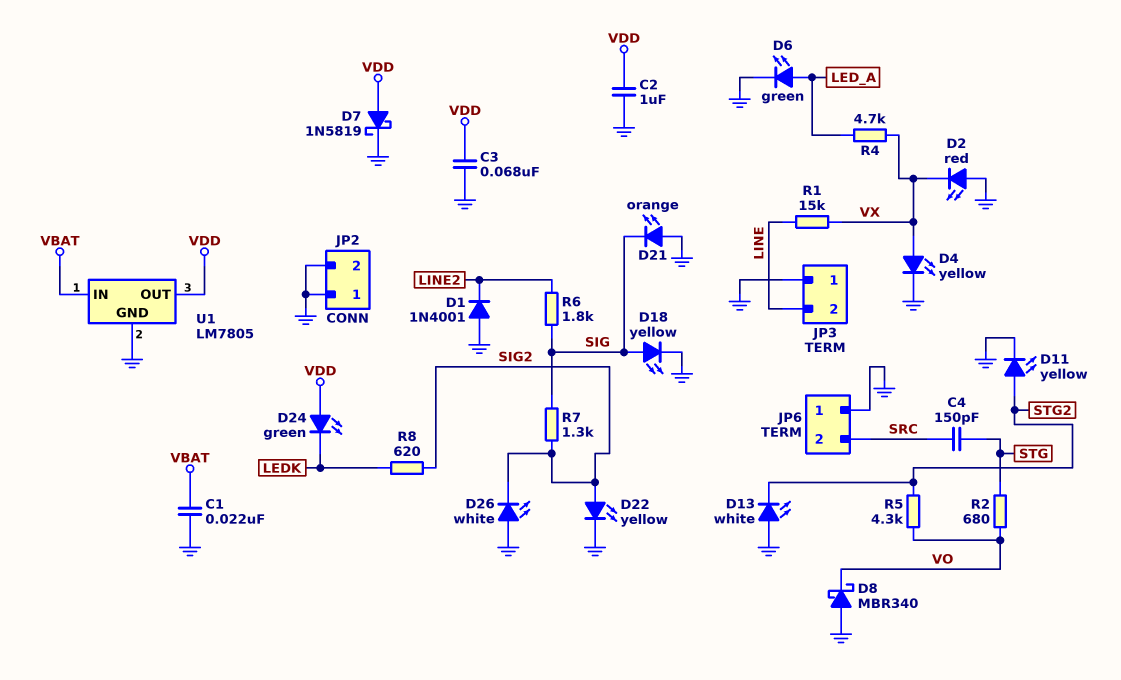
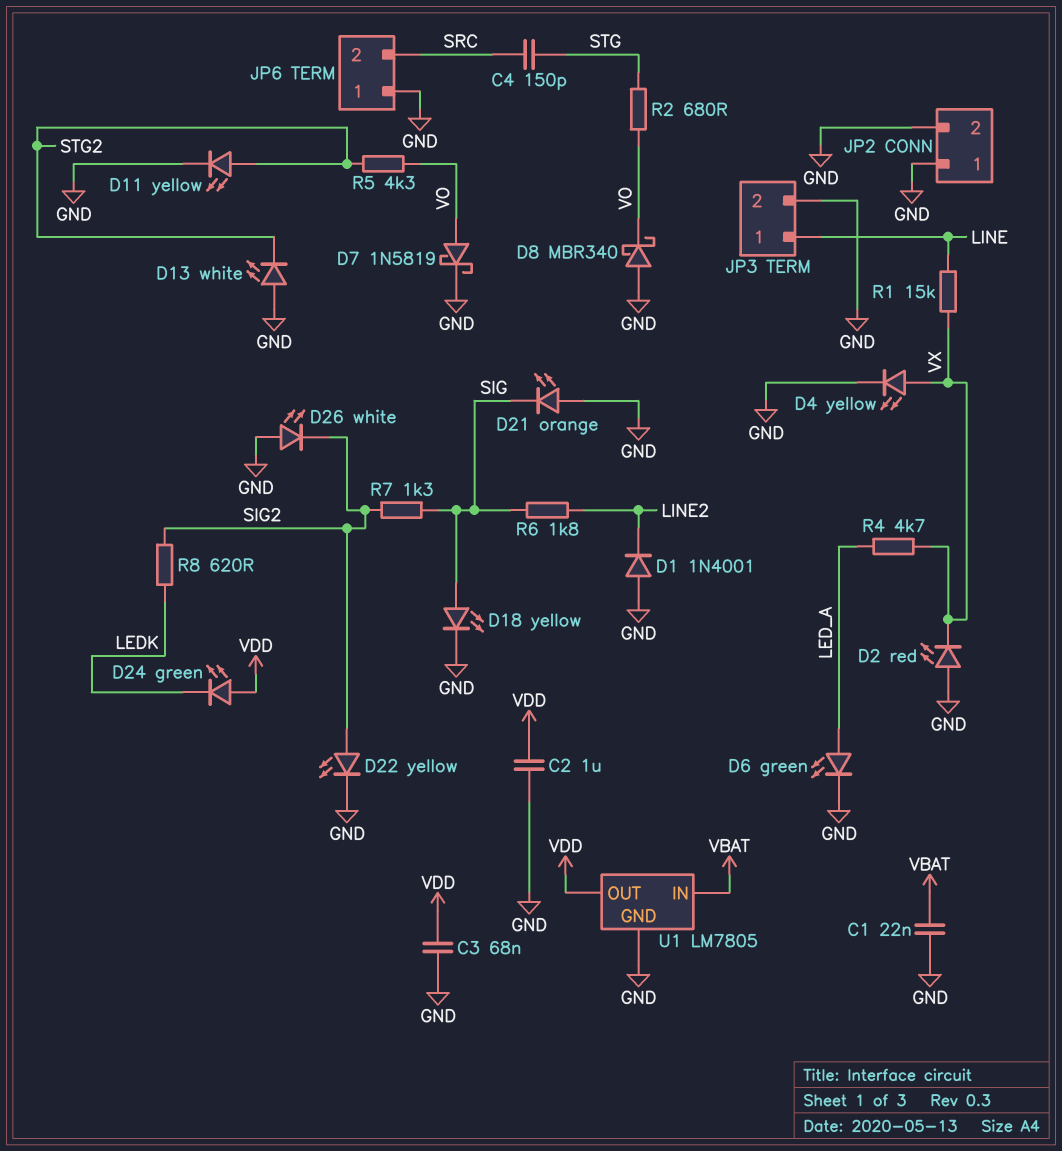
D7: schottky 1N5819 (A VDD, K GND) -> schottky 1N5819 (A VO, K GND)
JP3 pin 1: GND -> LINE
JP3 pin 2: LINE -> GND

